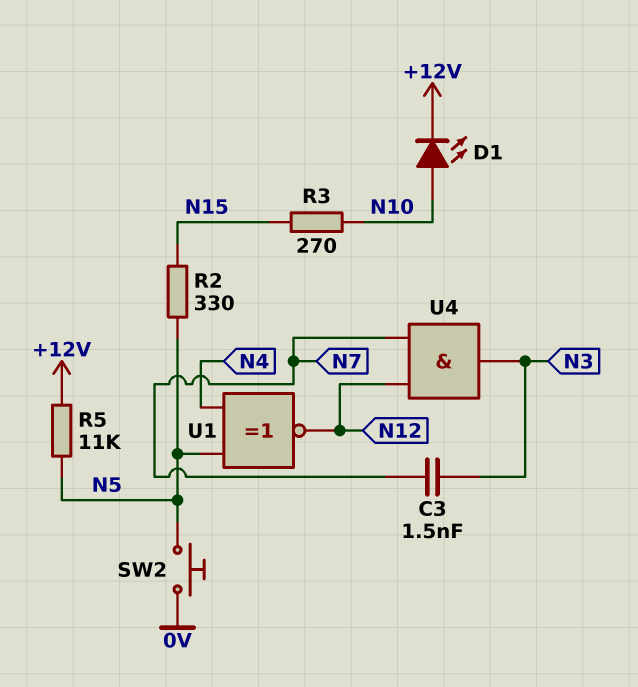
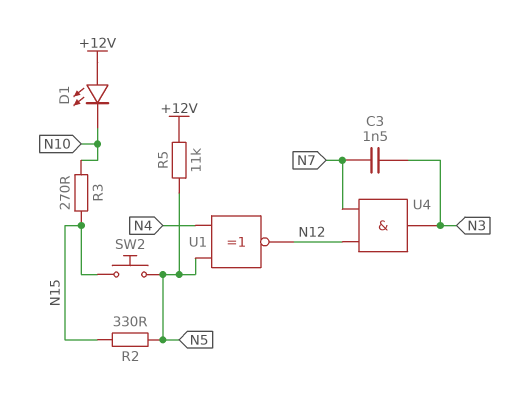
D1: LED (A N10, K +12V) -> LED (A +12V, K N10)
SW2: button (0V, N5) -> button (N5, N15)

